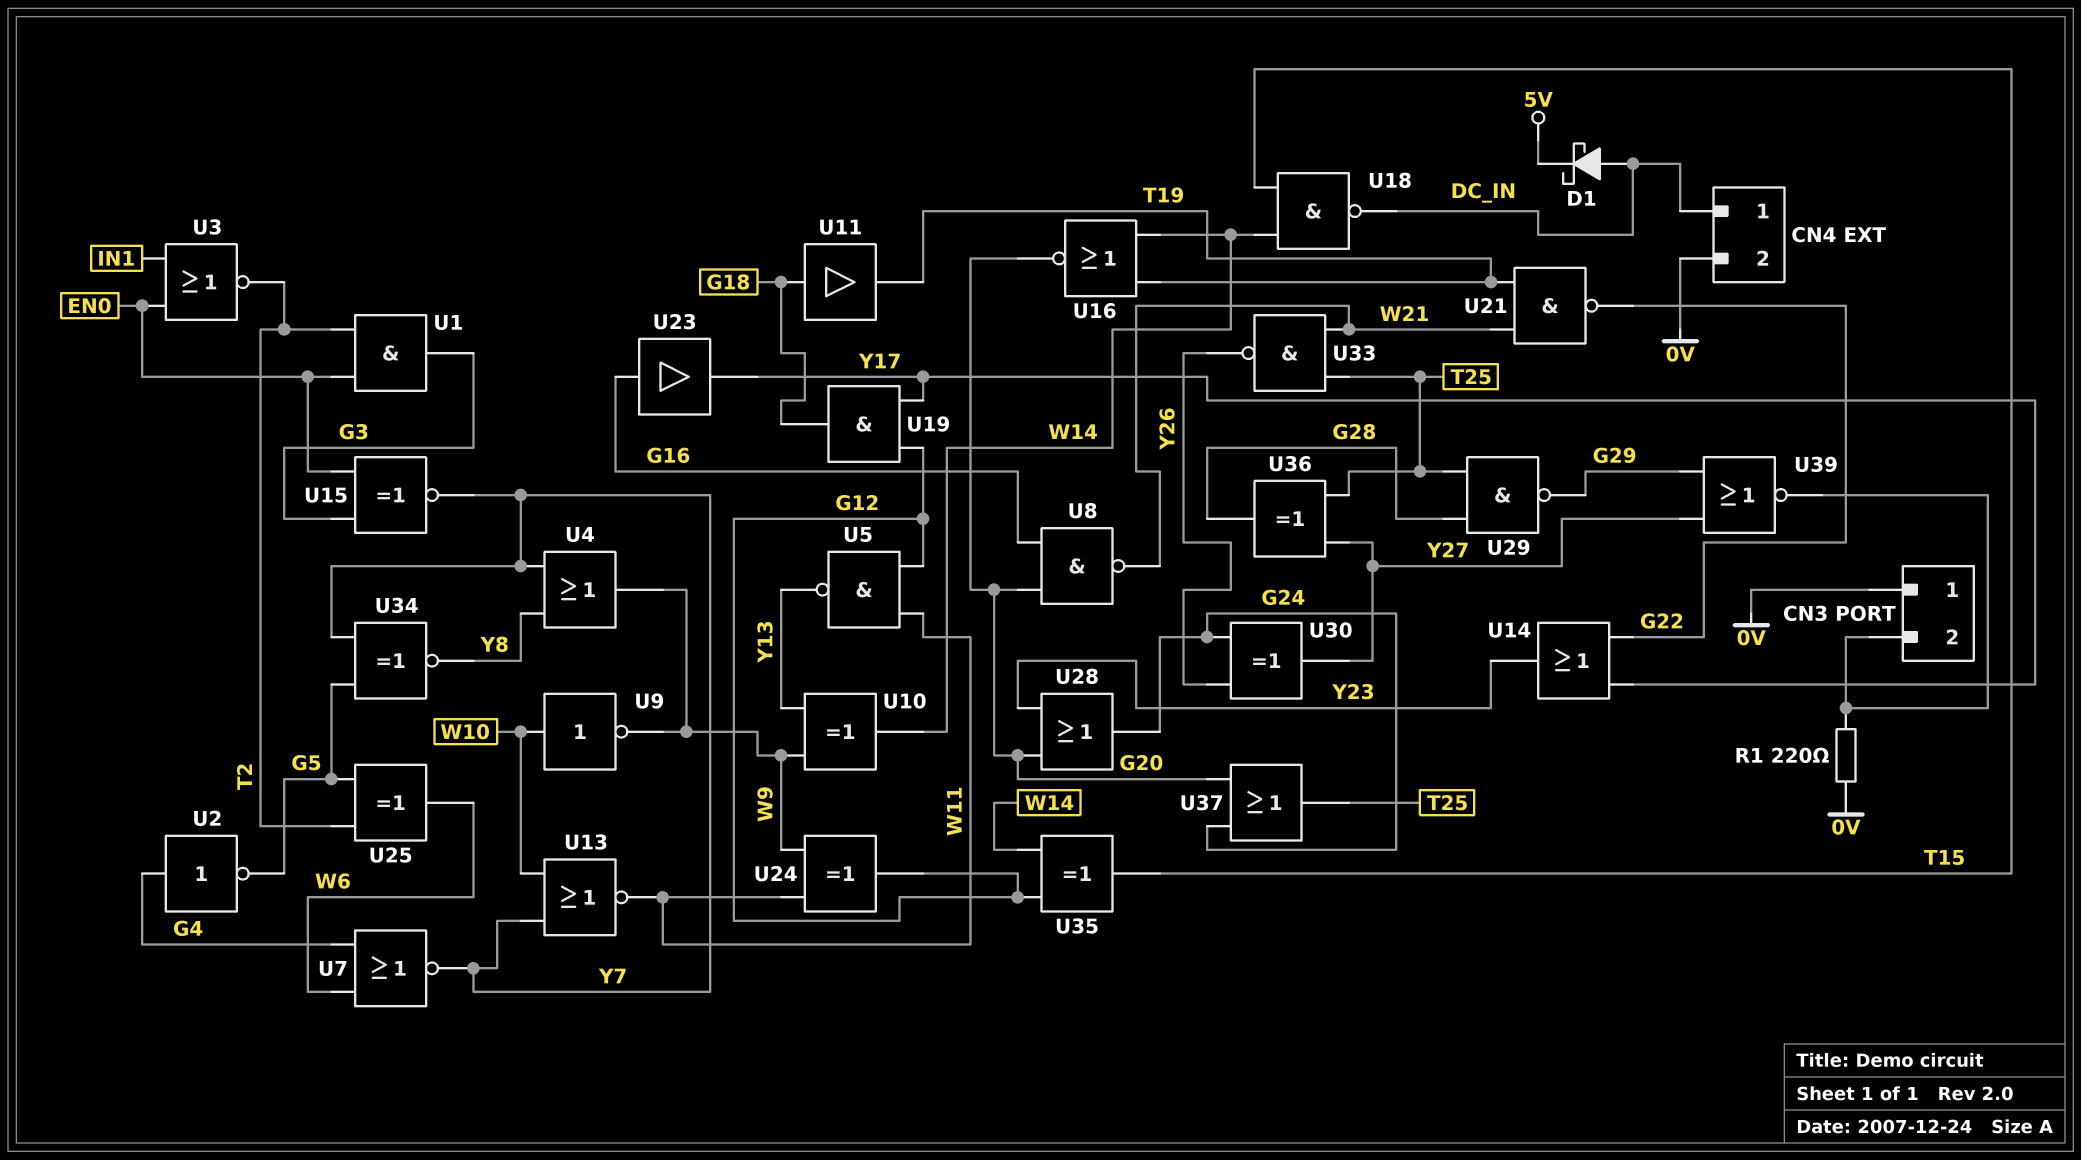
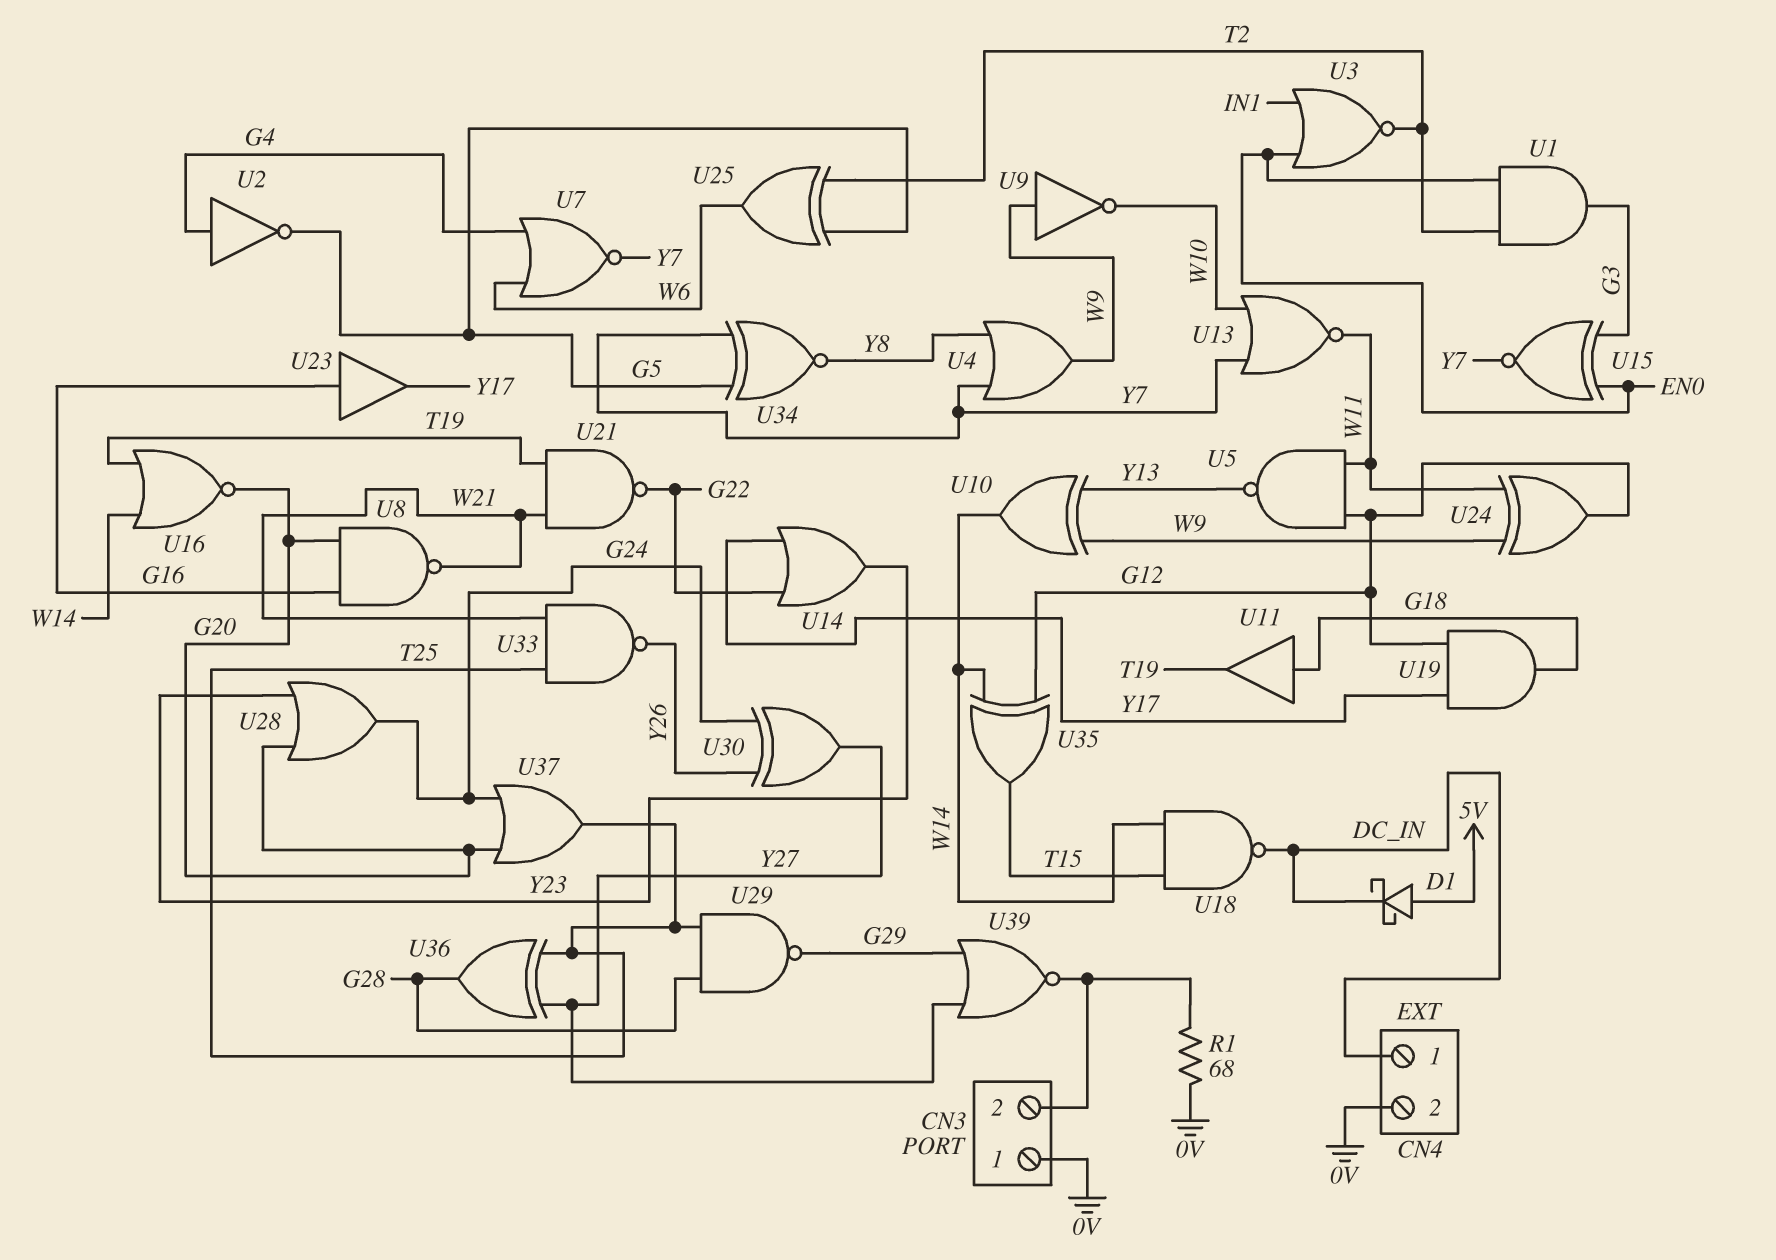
D1: schottky (A DC_IN, K 5V) -> schottky (A 5V, K DC_IN)
R1: 220 (0V, CN3/2) -> 68 (0V, CN3/2)
U9: NOT (in W10, out W9) -> NOT (in W9, out W10)

